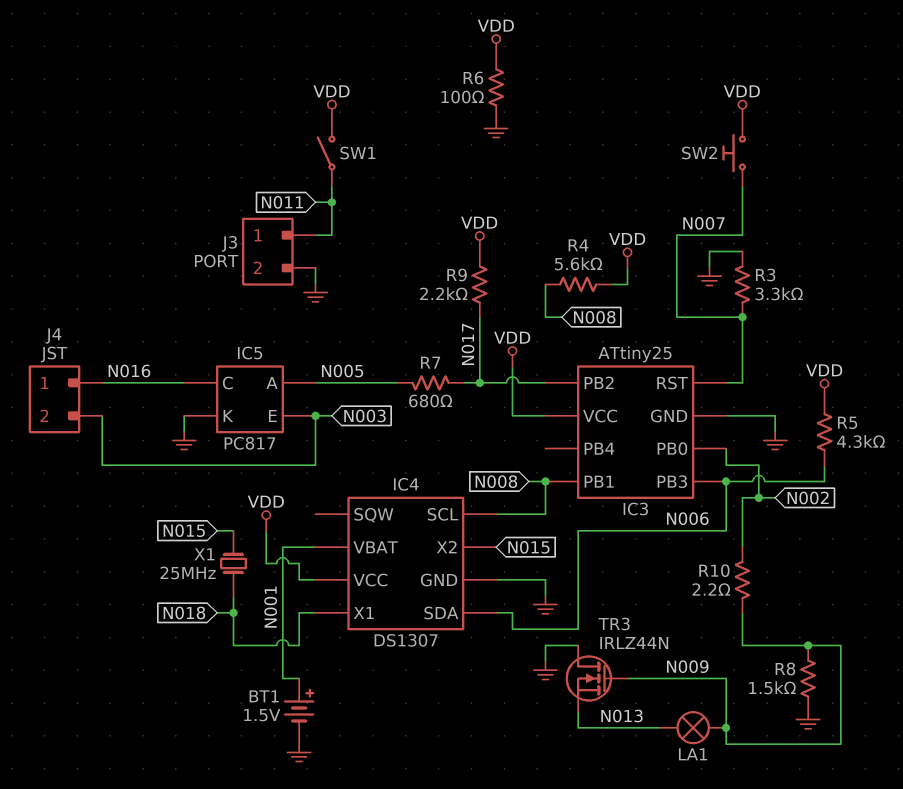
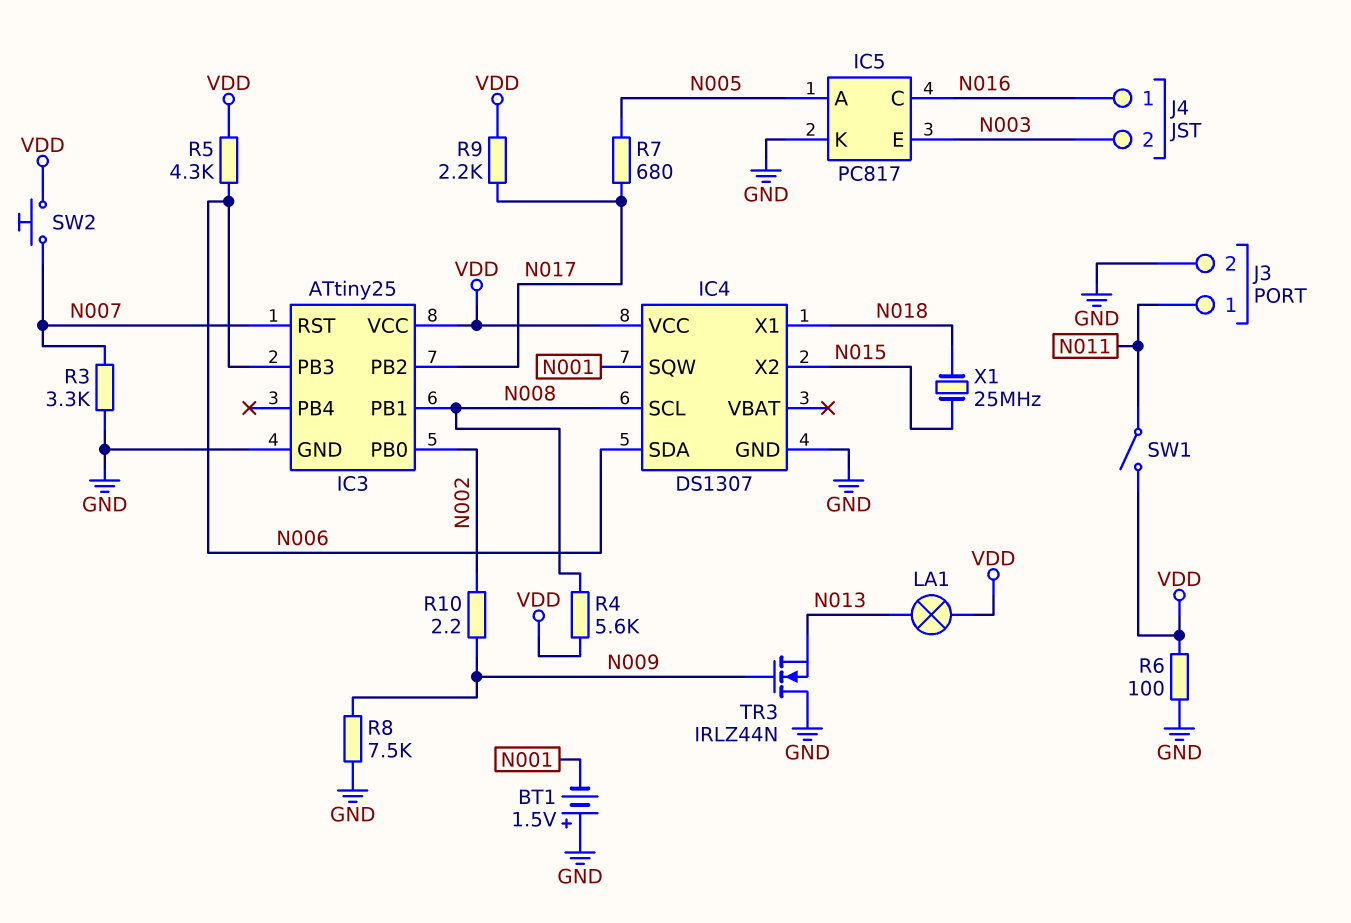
BT1: 1.5V (plus N001, minus GND) -> 1.5V (plus GND, minus N001)
IC4 pin SQW: none -> N001
IC4 pin VBAT: N001 -> none
LA1: lamp (N009, N013) -> lamp (N013, VDD)
R8: 1.5k (GND, N009) -> 7.5k (GND, N009)

